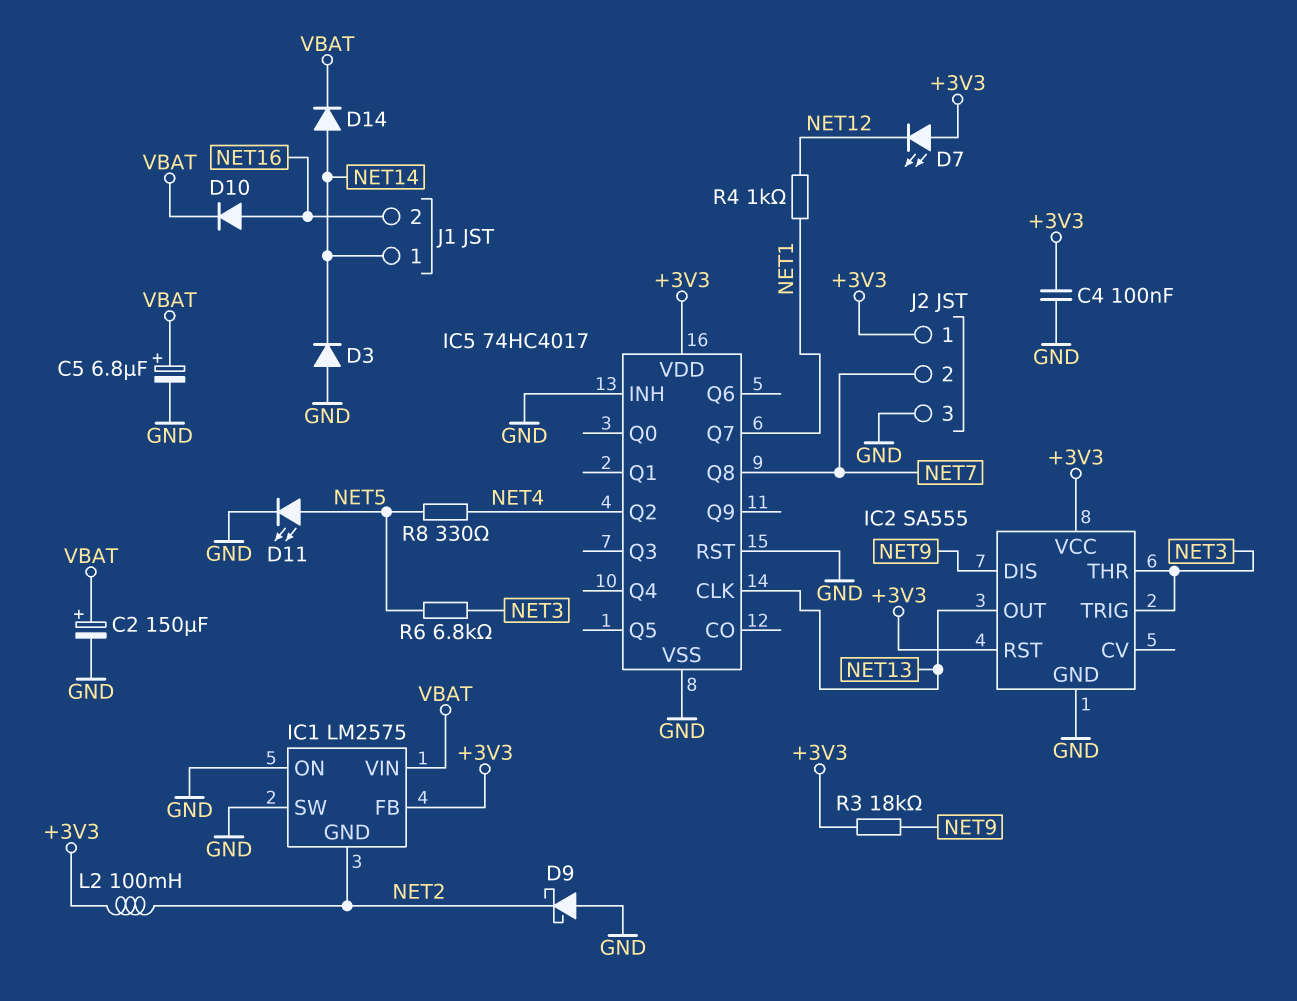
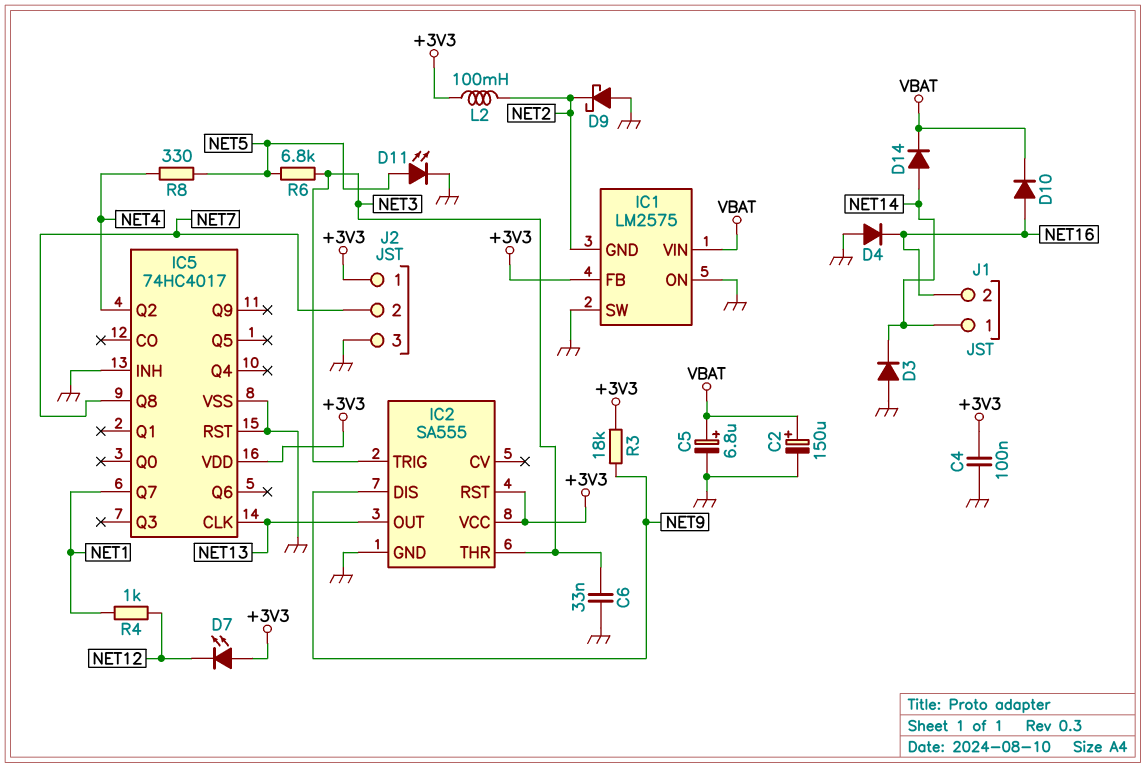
C6: none -> 33nF (GND, NET3)
D4: none -> diode (A GND, K NET16)

